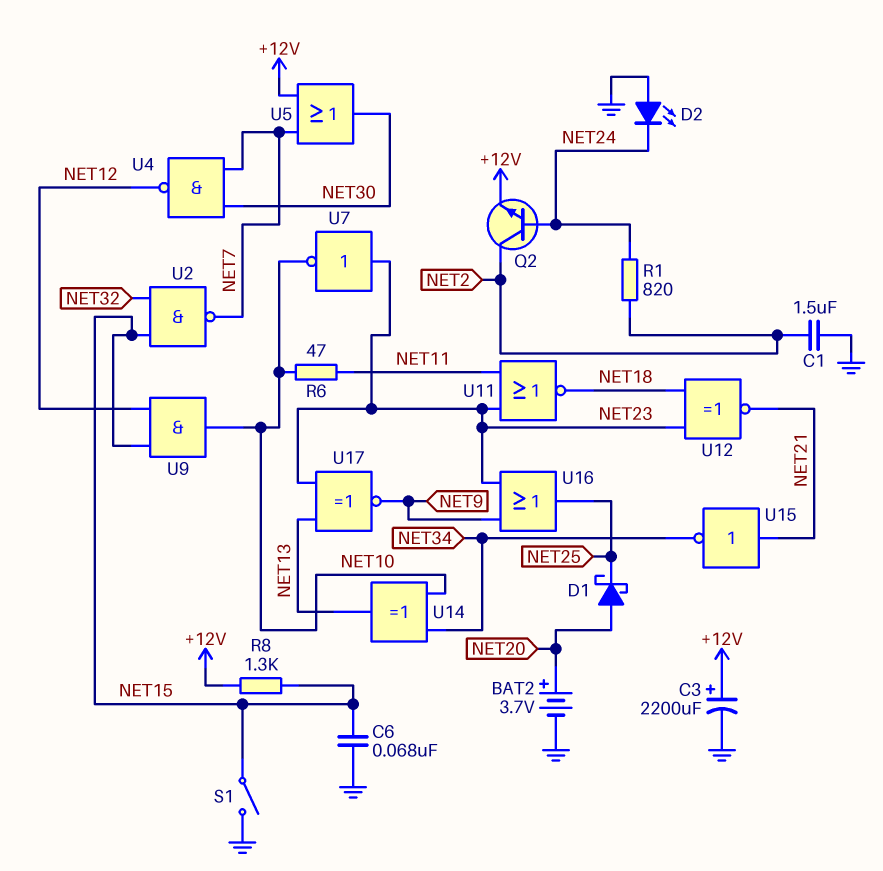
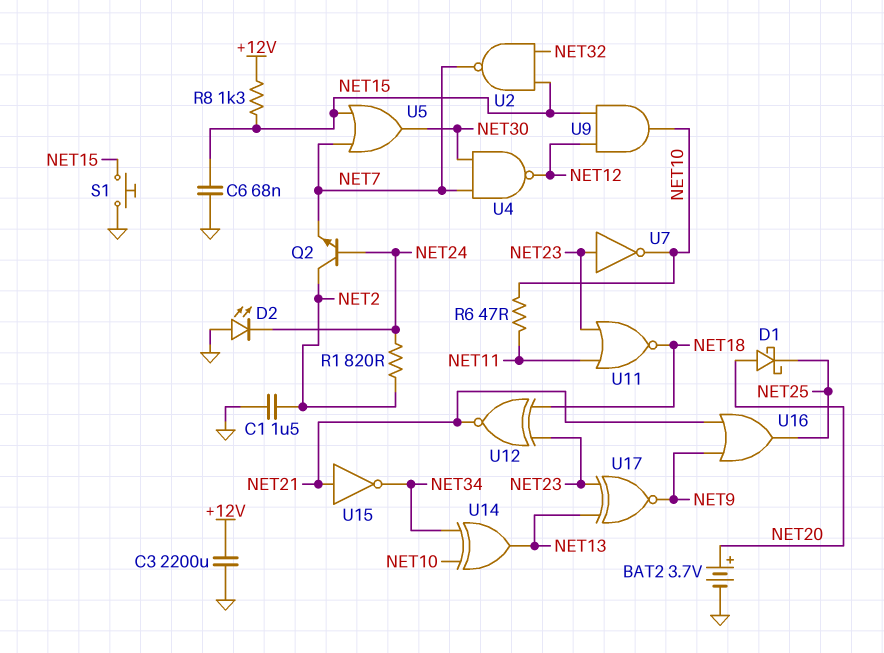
C3: 2200uF (plus +12V, minus GND) -> 2200uF (+12V, GND)
Q2: NPN (B NET24, C NET2, E +12V) -> NPN (B NET24, C NET2, E NET7)
S1: switch (GND, NET15) -> button (GND, NET15)
U5: OR (in +12V, in NET7, out NET30) -> OR (in NET7, in NET15, out NET30)
U16: OR (in NET9, in NET23, out NET25) -> OR (in NET9, in NET21, out NET25)

